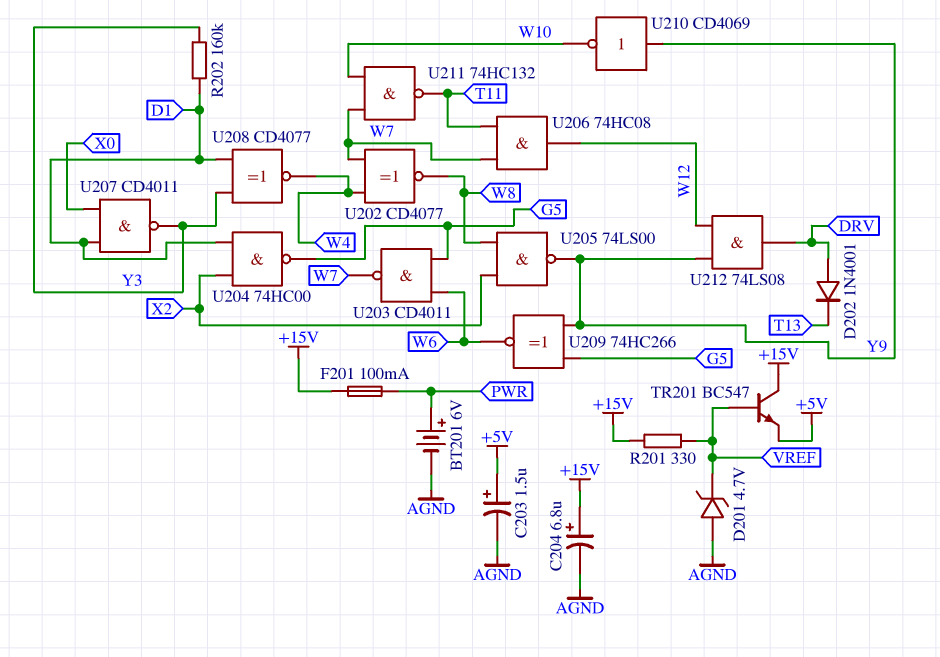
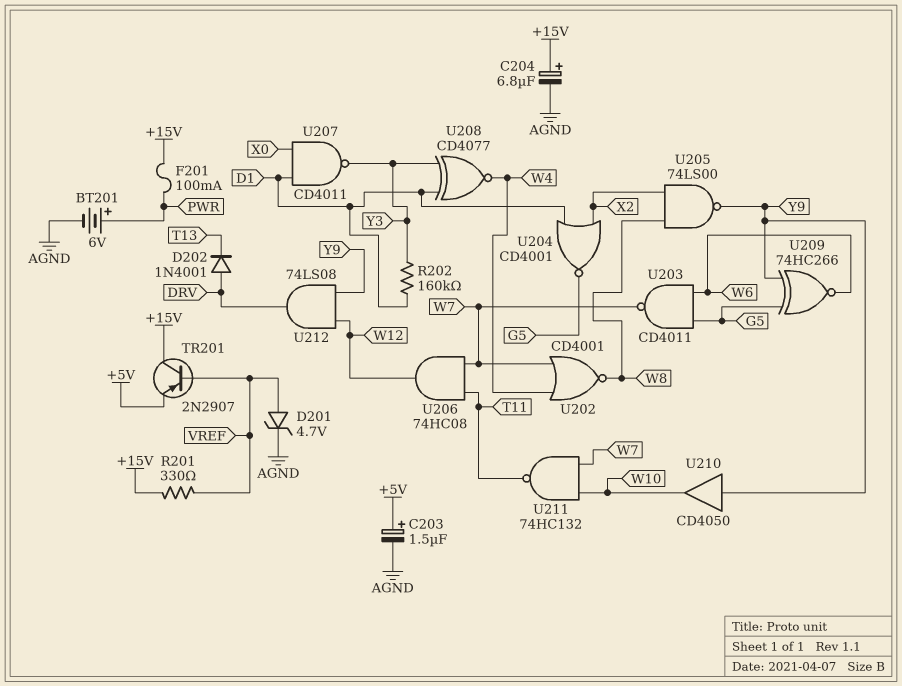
D201: zener 4.7V (A AGND, K VREF) -> zener 4.7V (A VREF, K AGND)
TR201: NPN BC547 (B VREF, C +15V, E +5V) -> PNP 2N2907 (B VREF, C +15V, E +5V)
U202: XNOR CD4077 (in W4, in W7, out W8) -> NOR CD4001 (in W4, in W7, out W8)
U204: NAND 74HC00 (in D1, in X2, out G5) -> NOR CD4001 (in D1, in X2, out G5)
U210: NOT CD4069 (in Y9, out W10) -> buffer CD4050 (in Y9, out W10)

